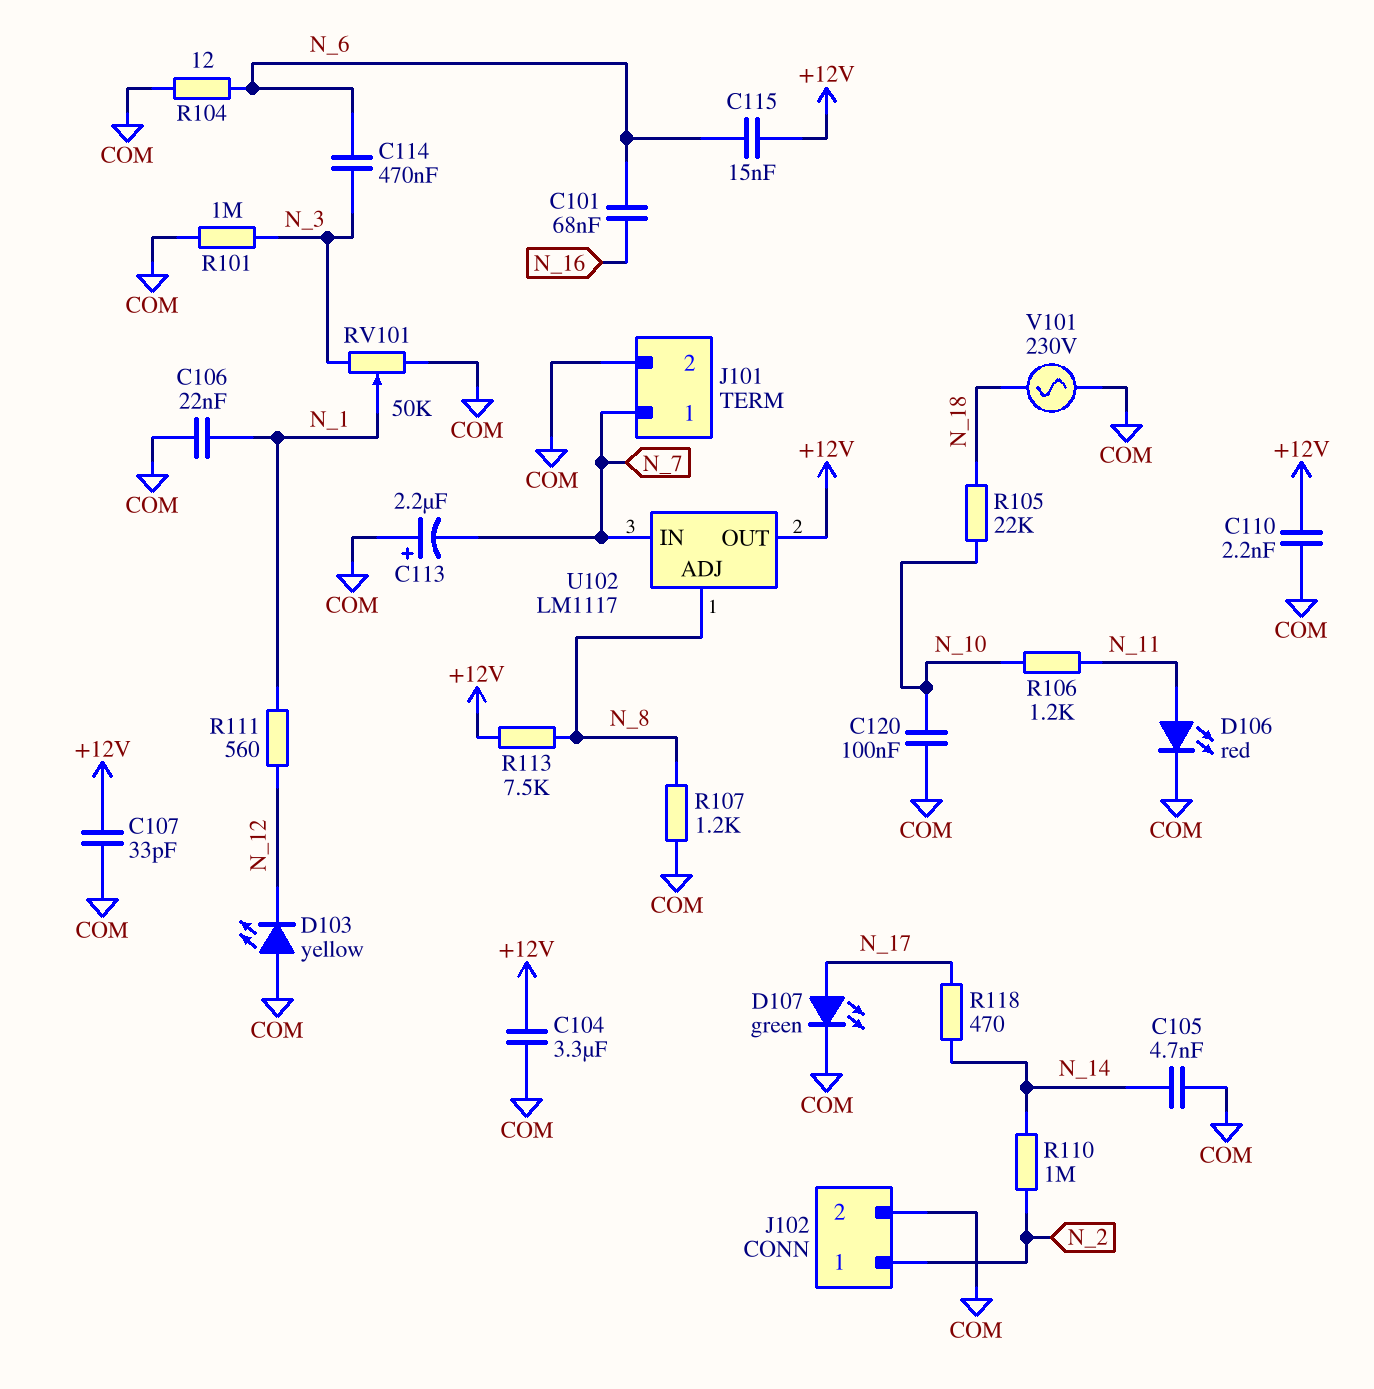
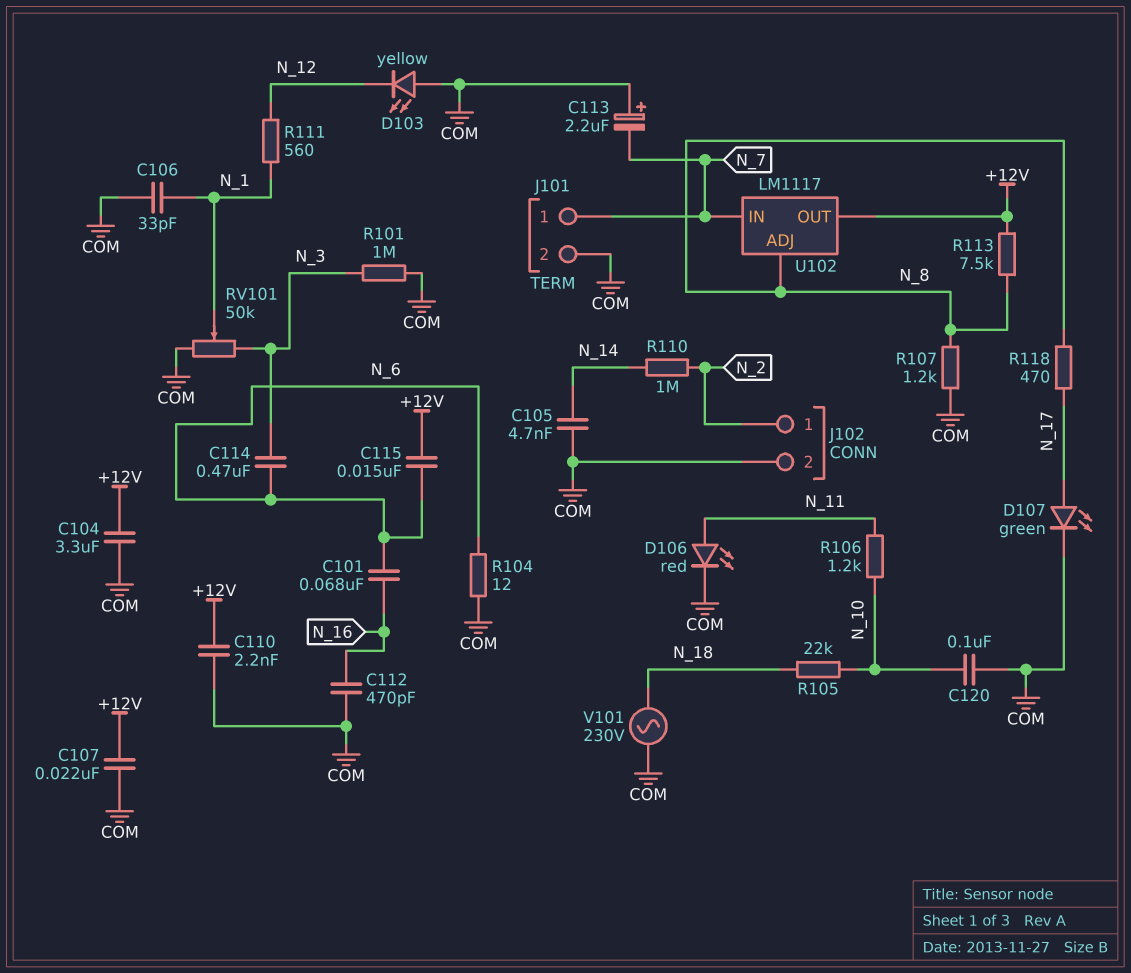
C106: 22nF (COM, N_1) -> 33pF (COM, N_1)
C107: 33pF (+12V, COM) -> 22nF (+12V, COM)
C112: none -> 470pF (COM, N_16)
R118: 470 (N_14, N_17) -> 470 (N_8, N_17)

